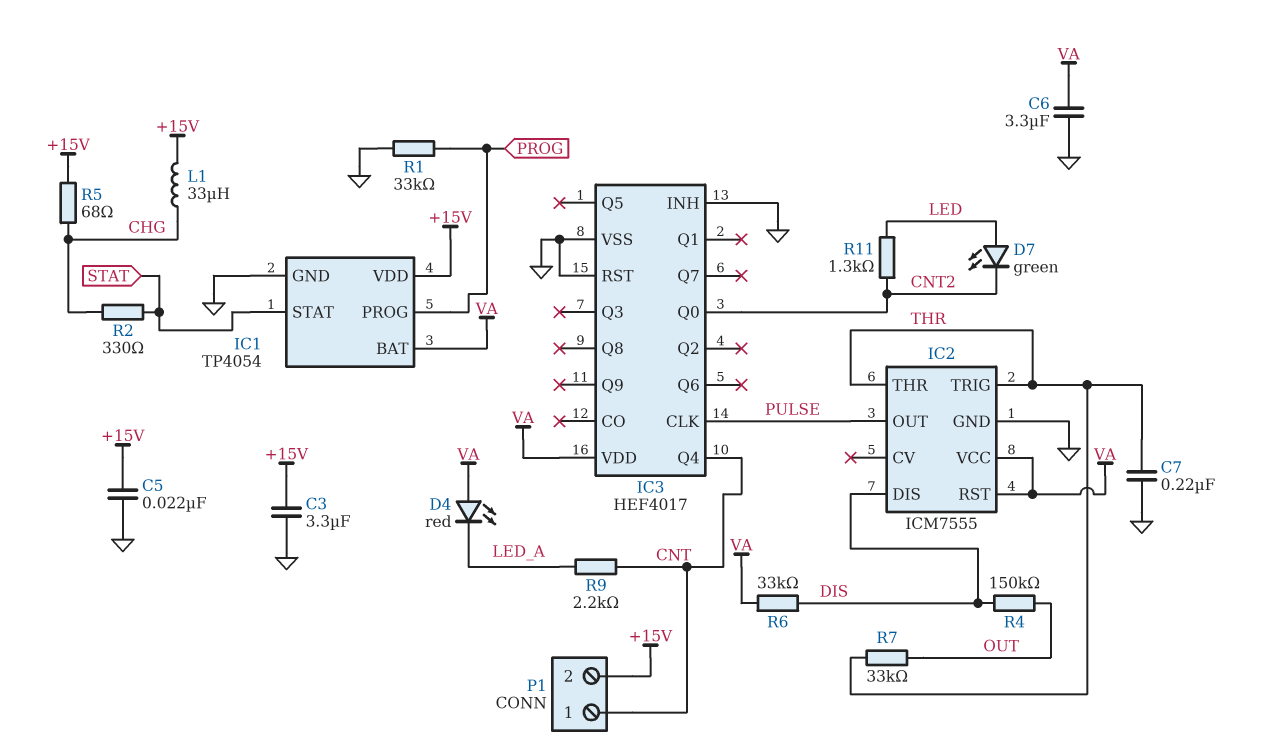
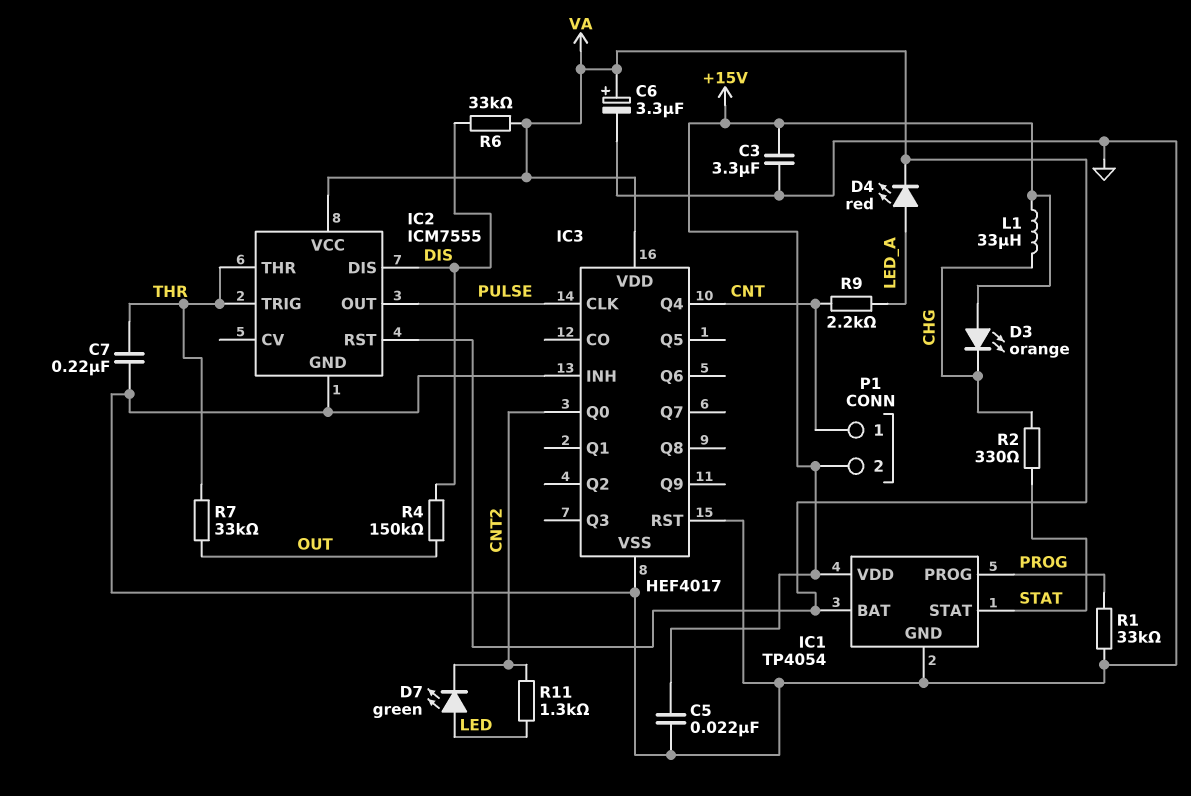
C6: 3.3uF (GND, VA) -> 3.3uF (plus VA, minus GND)
D3: none -> LED orange (A +15V, K CHG)
D4: LED red (A VA, K LED_A) -> LED red (A LED_A, K VA)
R5: 68 (+15V, CHG) -> none

